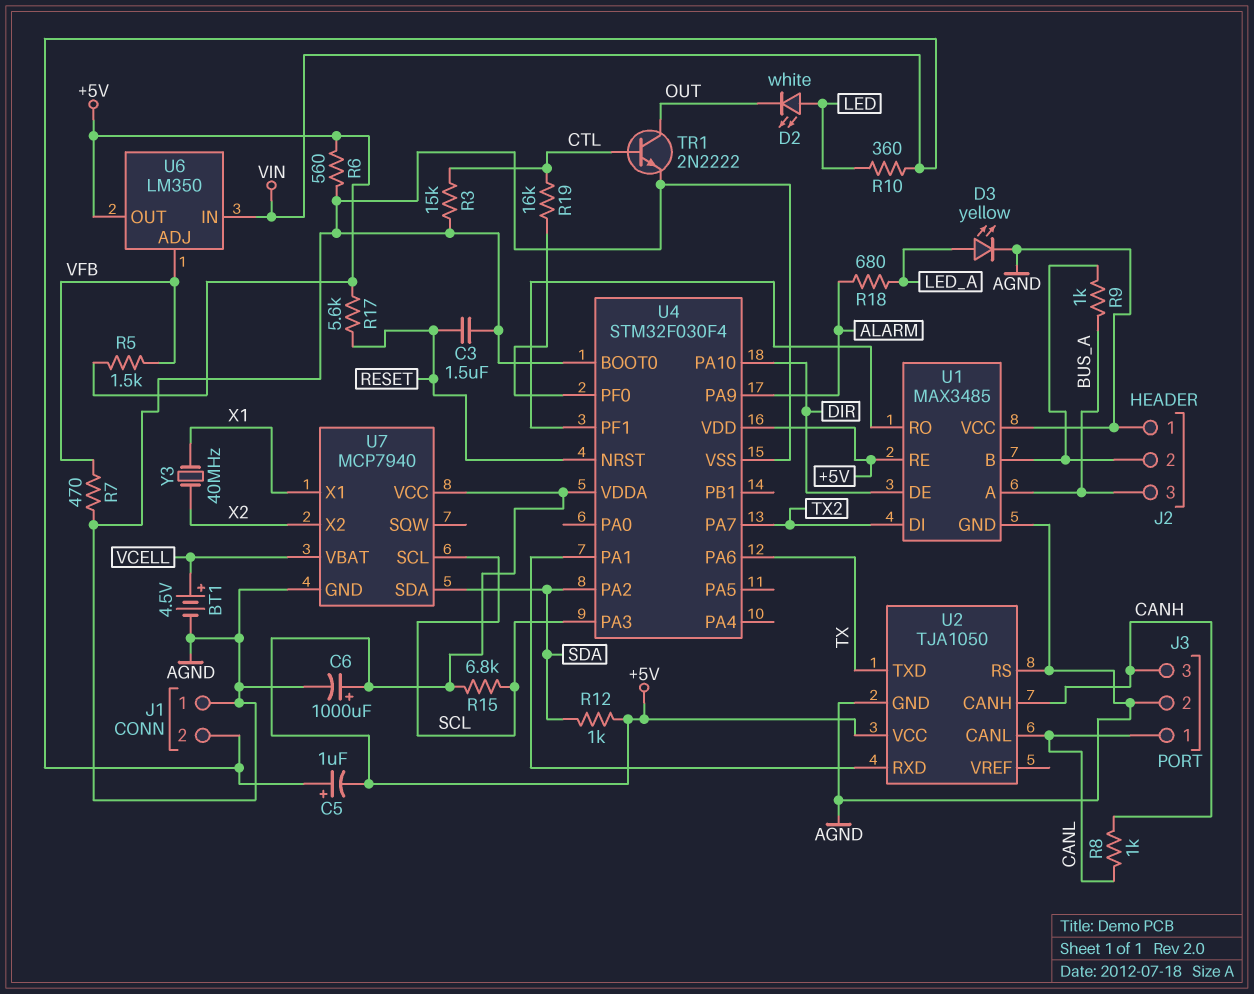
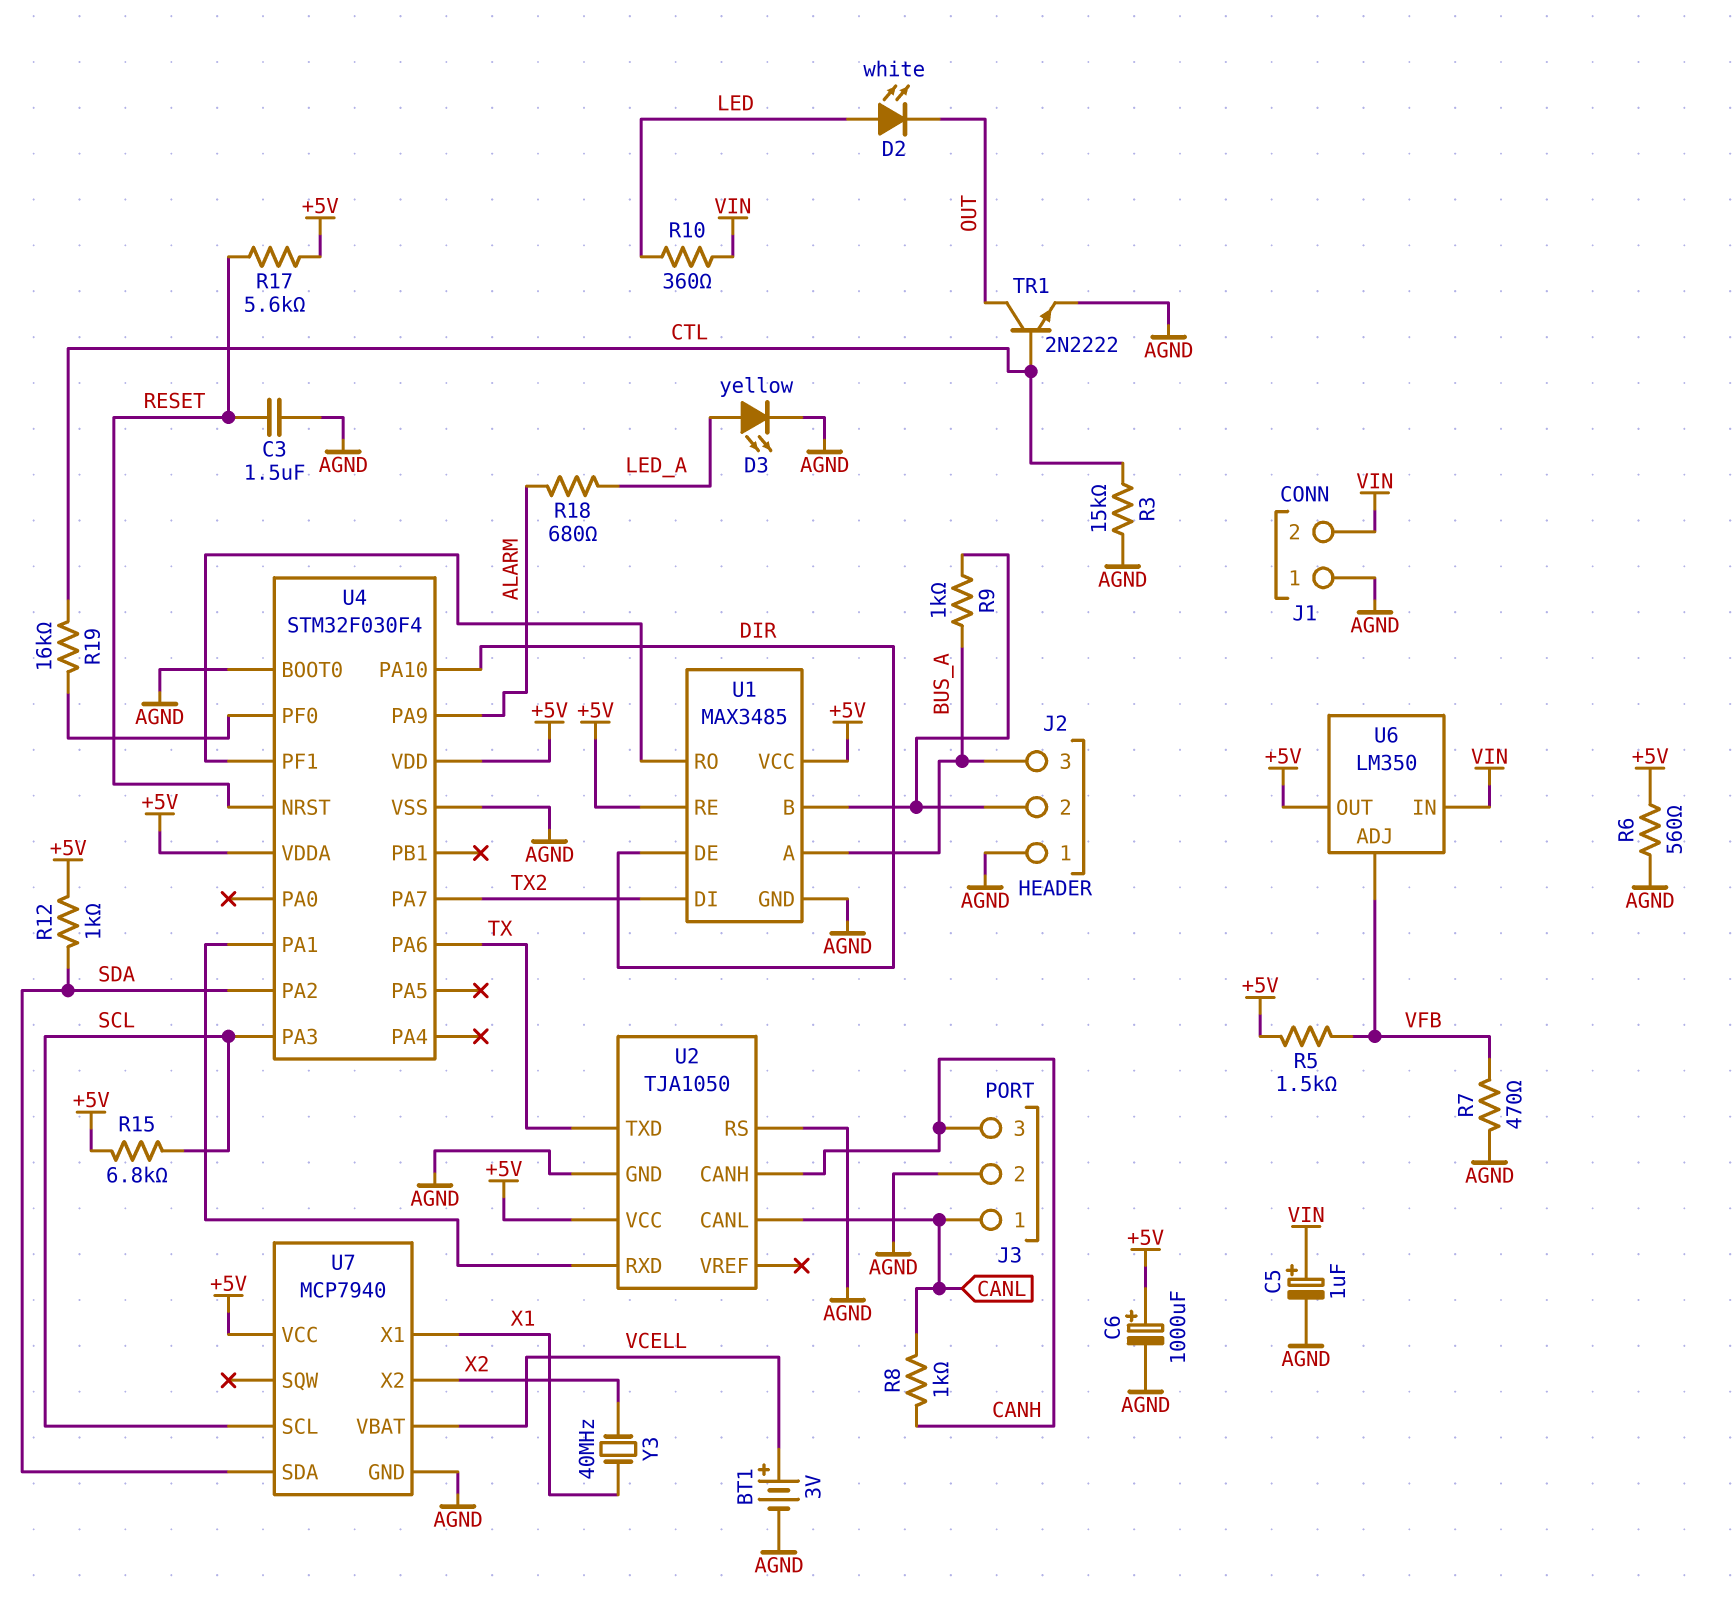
BT1: 4.5V (plus VCELL, minus AGND) -> 3V (plus VCELL, minus AGND)
C5: 1uF (plus VIN, minus +5V) -> 1uF (plus VIN, minus AGND)
U1 pin VCC: AGND -> +5V

